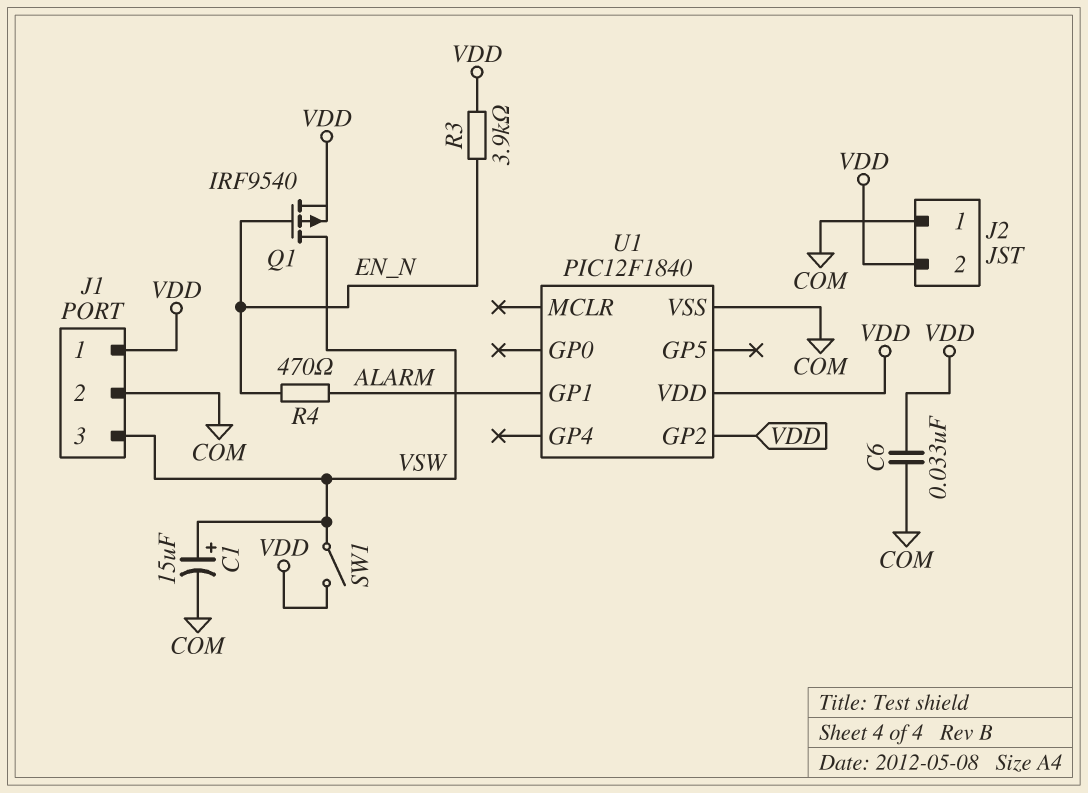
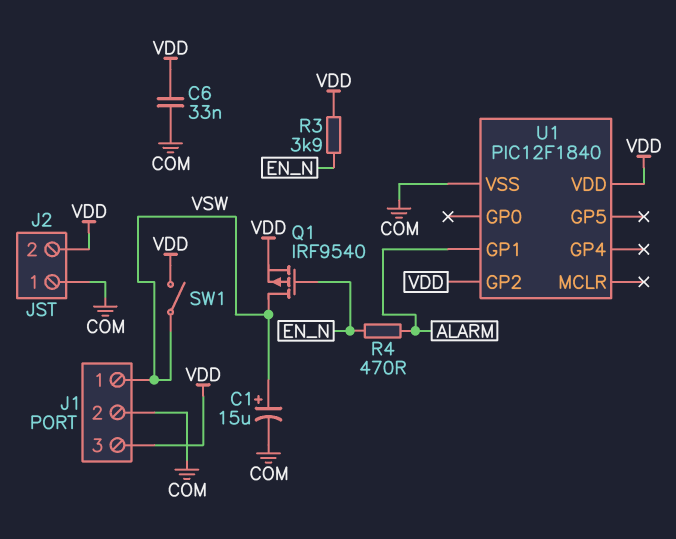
J1 pin 1: VDD -> VSW
J1 pin 3: VSW -> VDD

